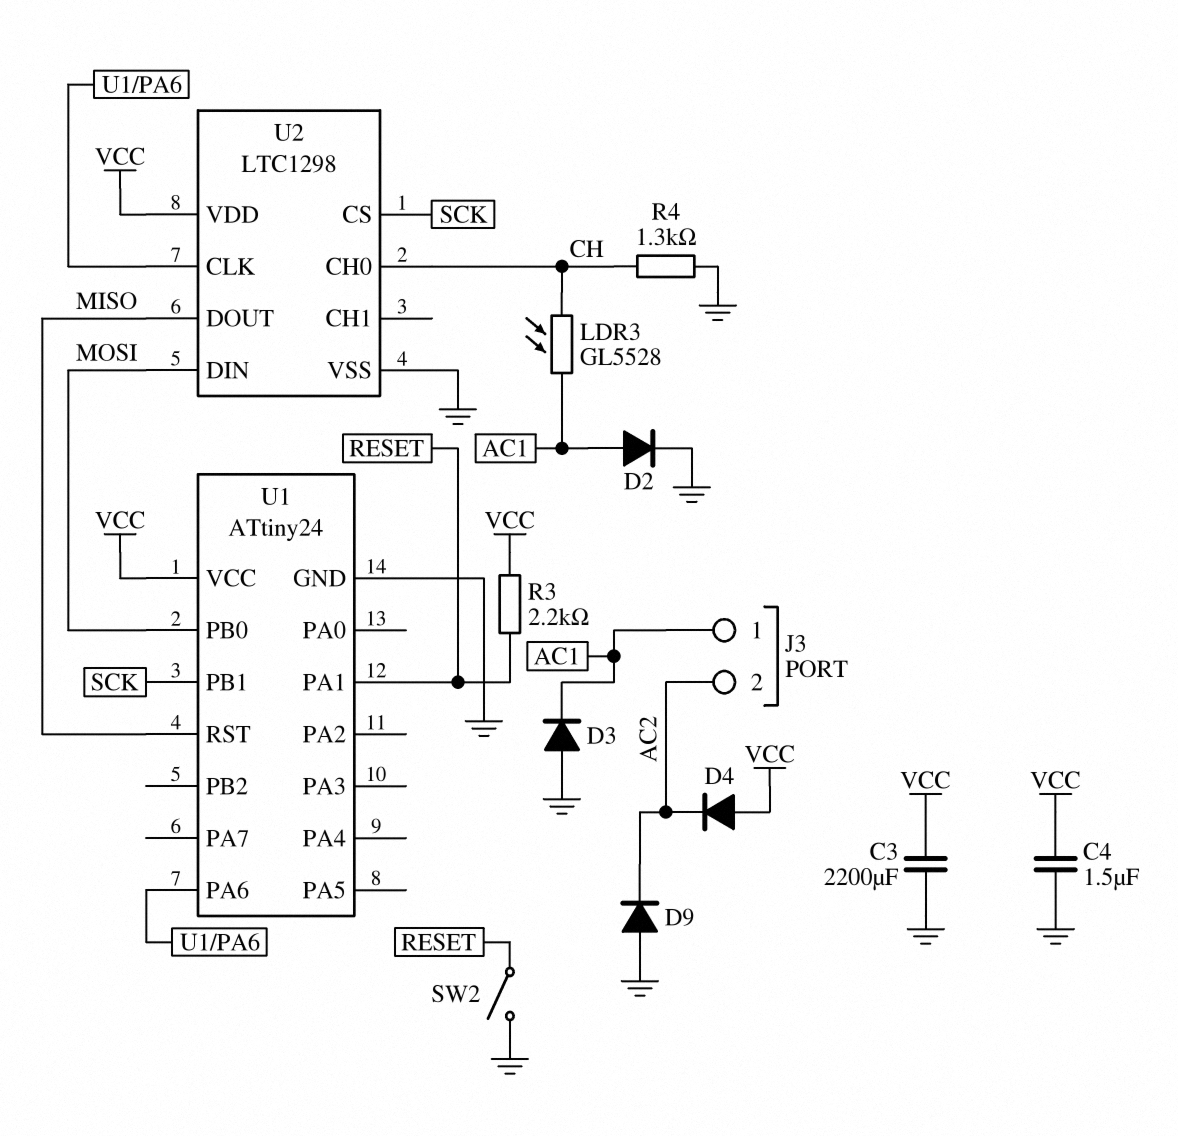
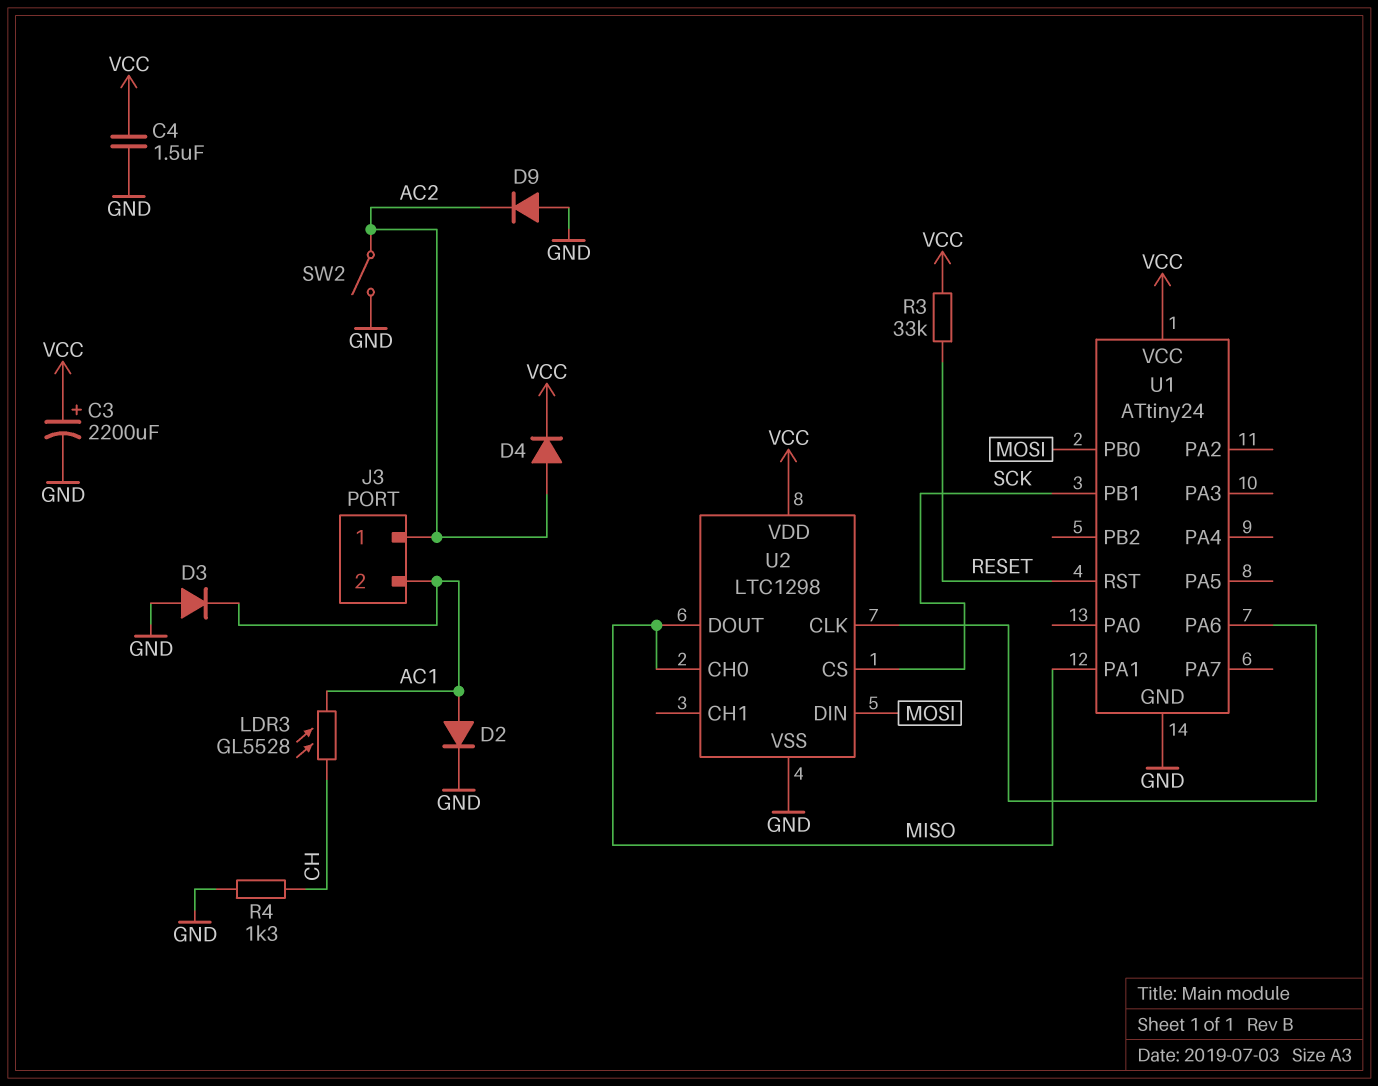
C3: 2200uF (GND, VCC) -> 2200uF (plus VCC, minus GND)
D4: diode (A VCC, K AC2) -> diode (A AC2, K VCC)
J3 pin 1: AC1 -> AC2
J3 pin 2: AC2 -> AC1
R3: 2.2k (RESET, VCC) -> 33k (RESET, VCC)
SW2: switch (GND, RESET) -> switch (AC2, GND)
U1 pin PA1: RESET -> MISO
U1 pin RST: MISO -> RESET
U2 pin CH0: CH -> MISO

